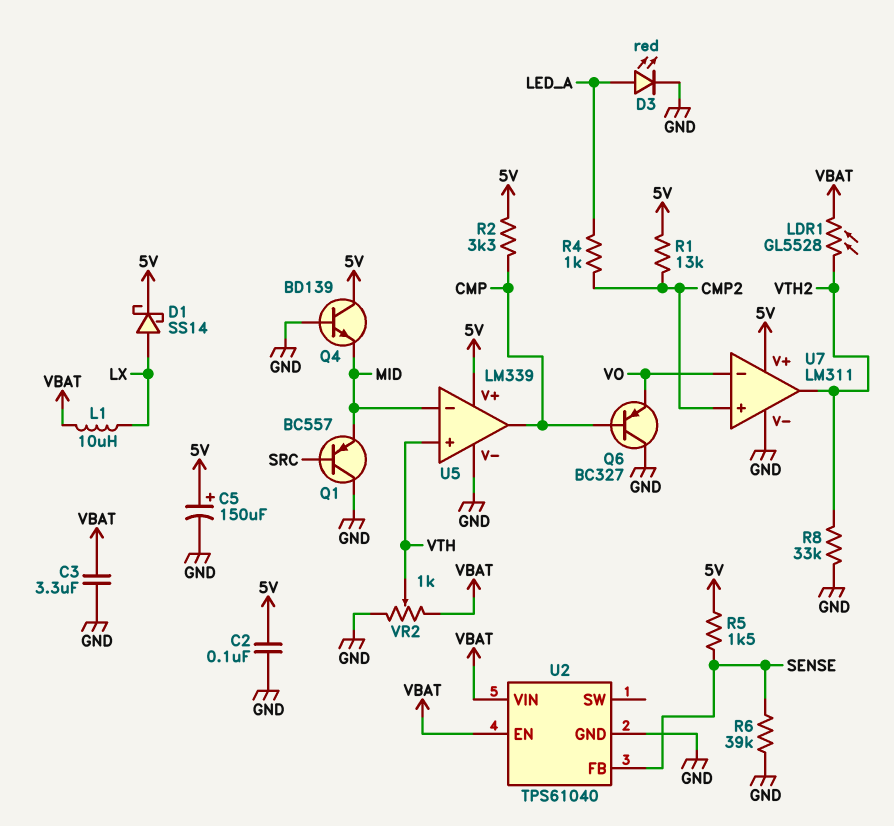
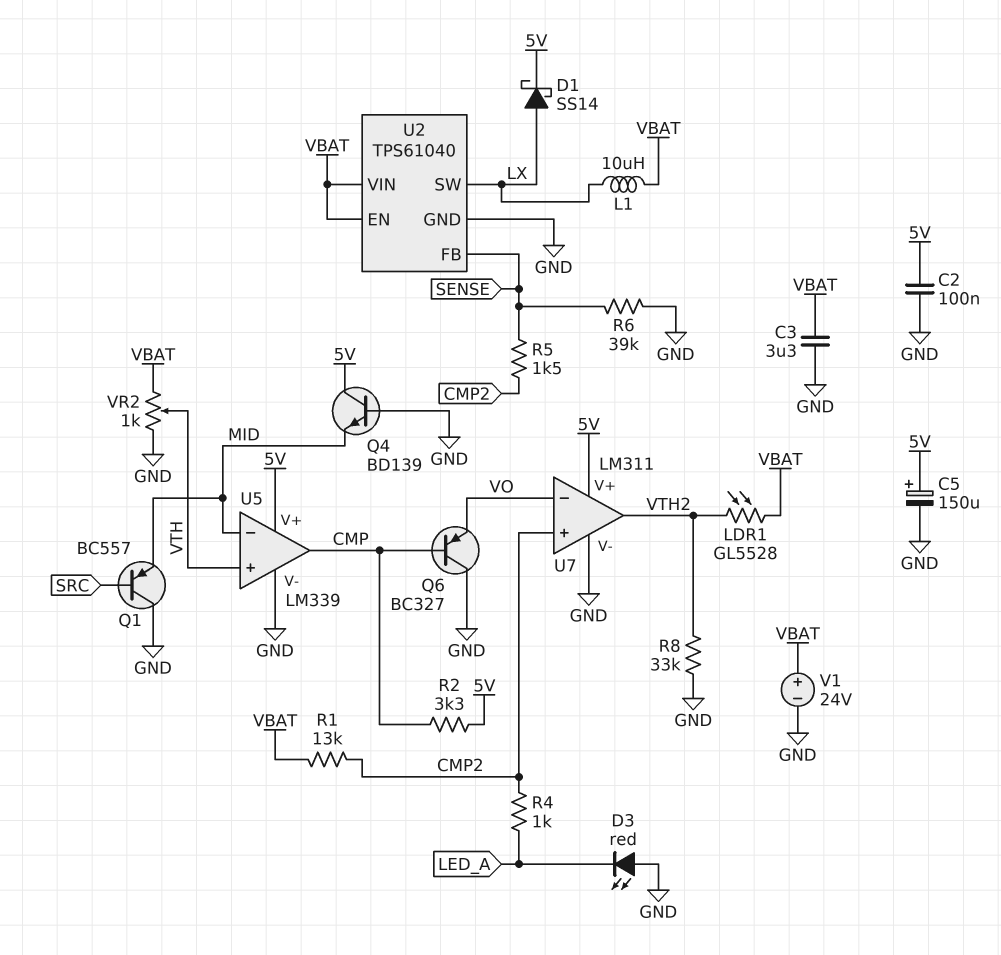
D3: LED red (A LED_A, K GND) -> LED red (A GND, K LED_A)
R1: 13k (5V, CMP2) -> 13k (CMP2, VBAT)
R5: 1.5k (5V, SENSE) -> 1.5k (CMP2, SENSE)
U2 pin SW: none -> LX
V1: none -> 24V (plus VBAT, minus GND)

